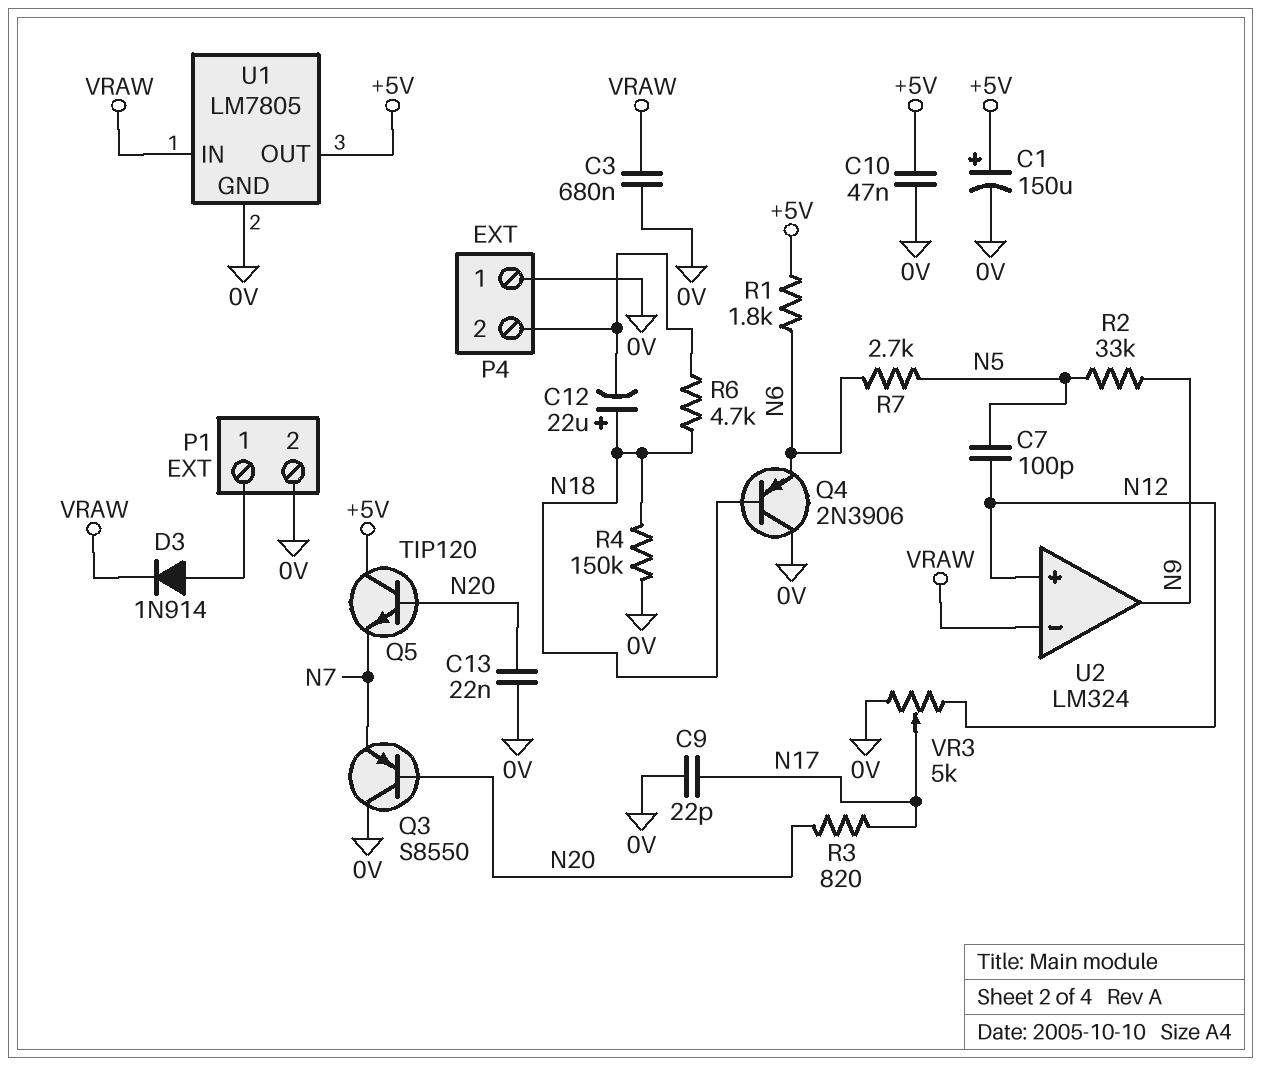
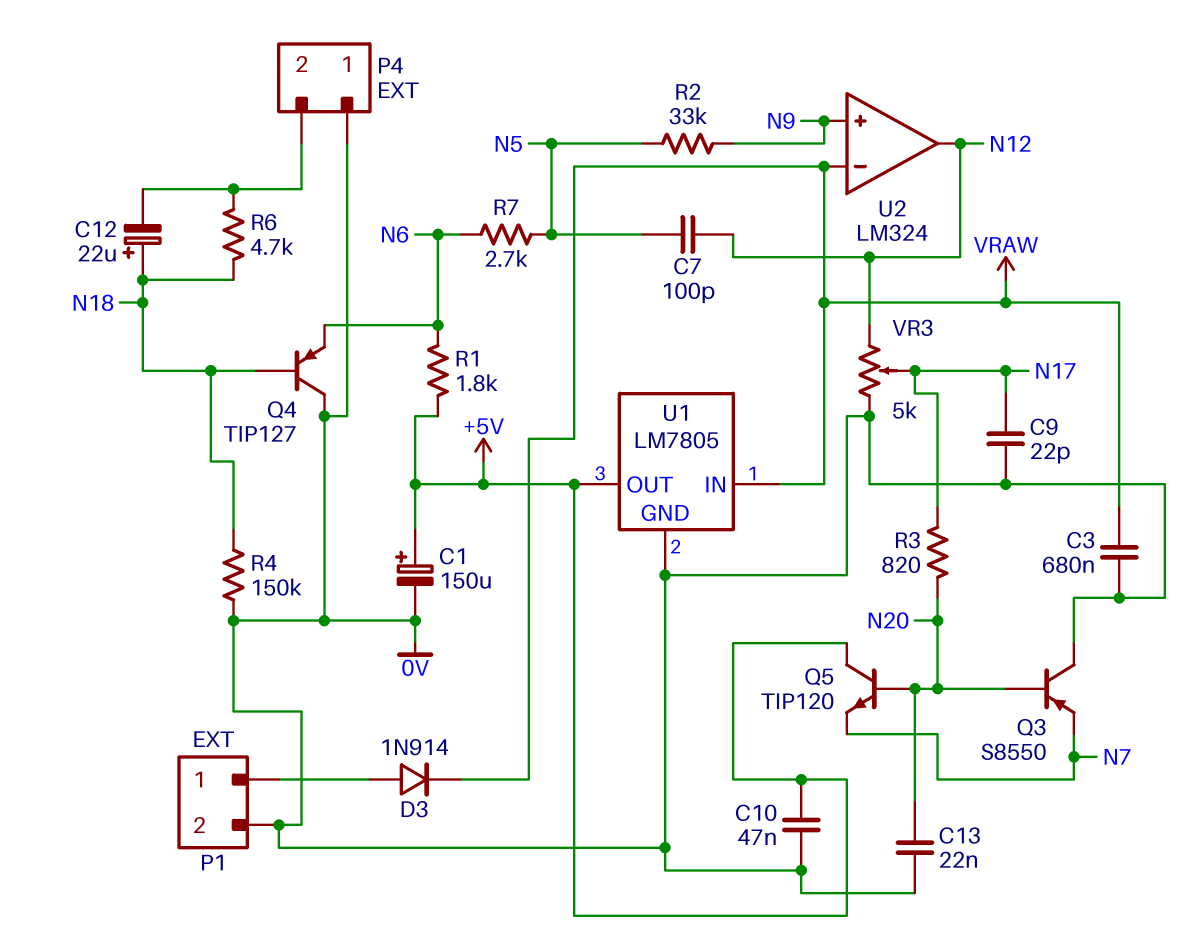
Q4: PNP 2N3906 (B N18, C 0V, E N6) -> PNP TIP127 (B N18, C 0V, E N6)
U2 pin in+: N12 -> N9
U2 pin out: N9 -> N12

